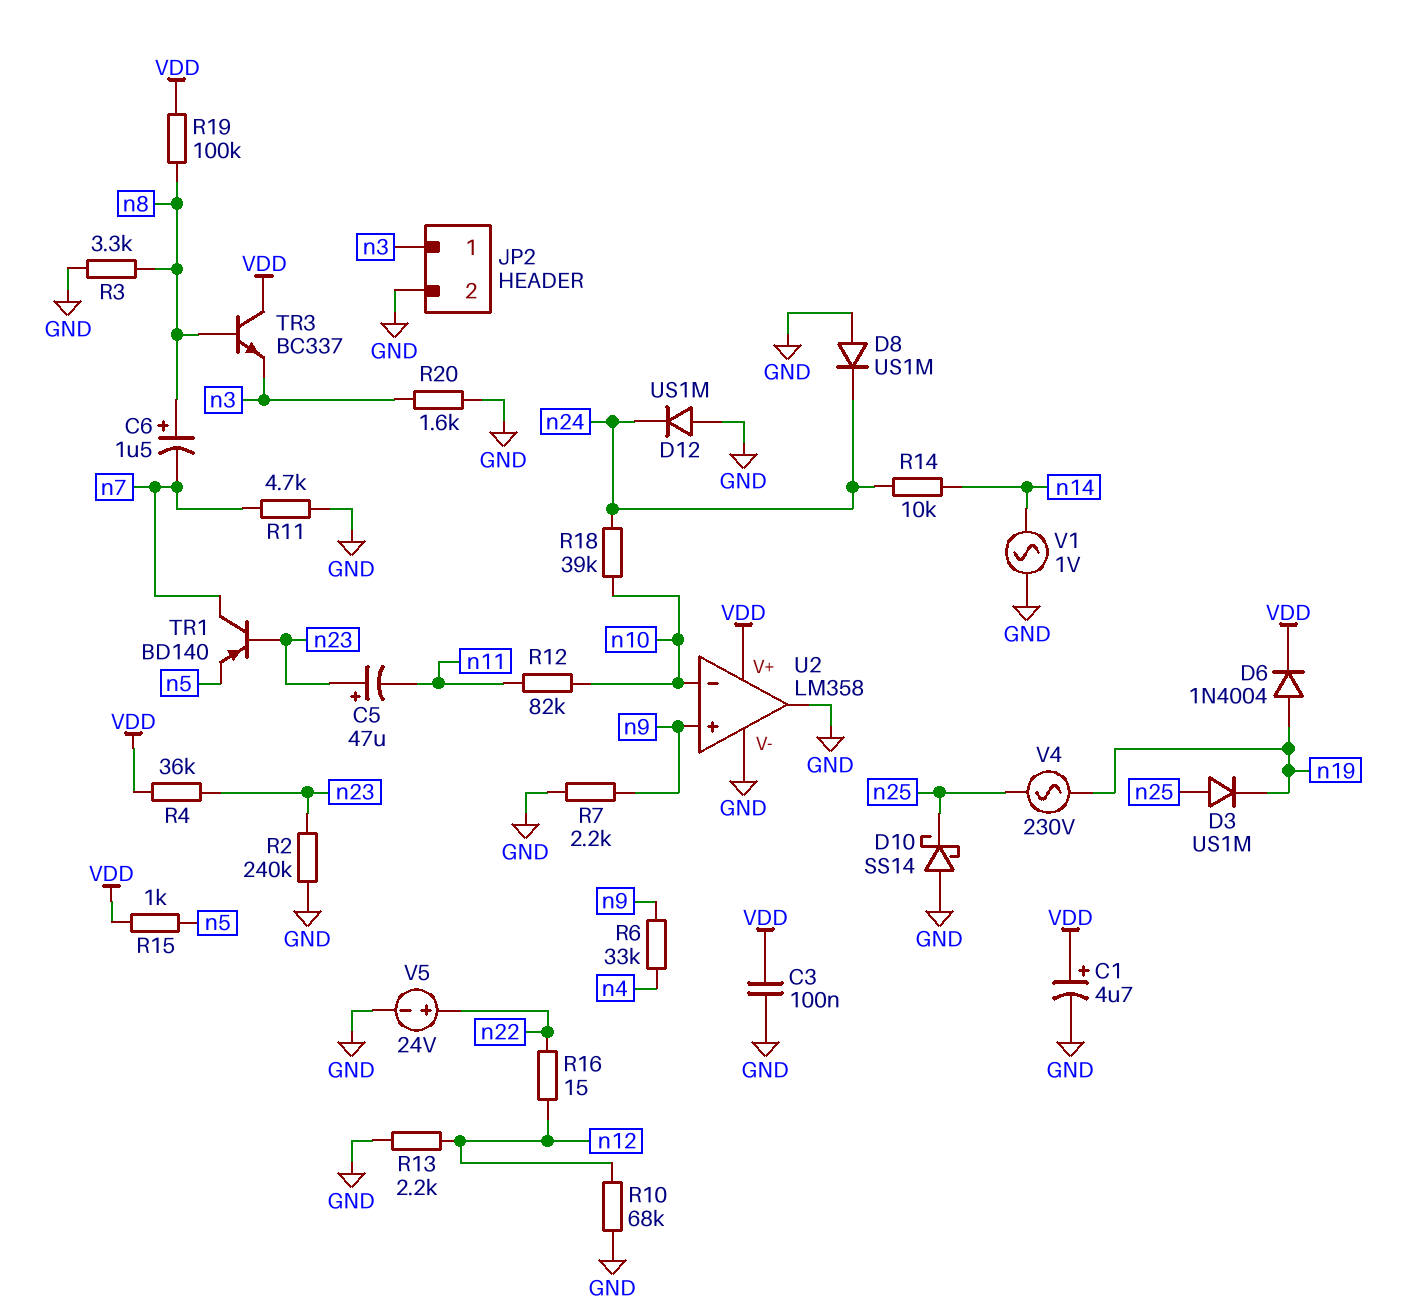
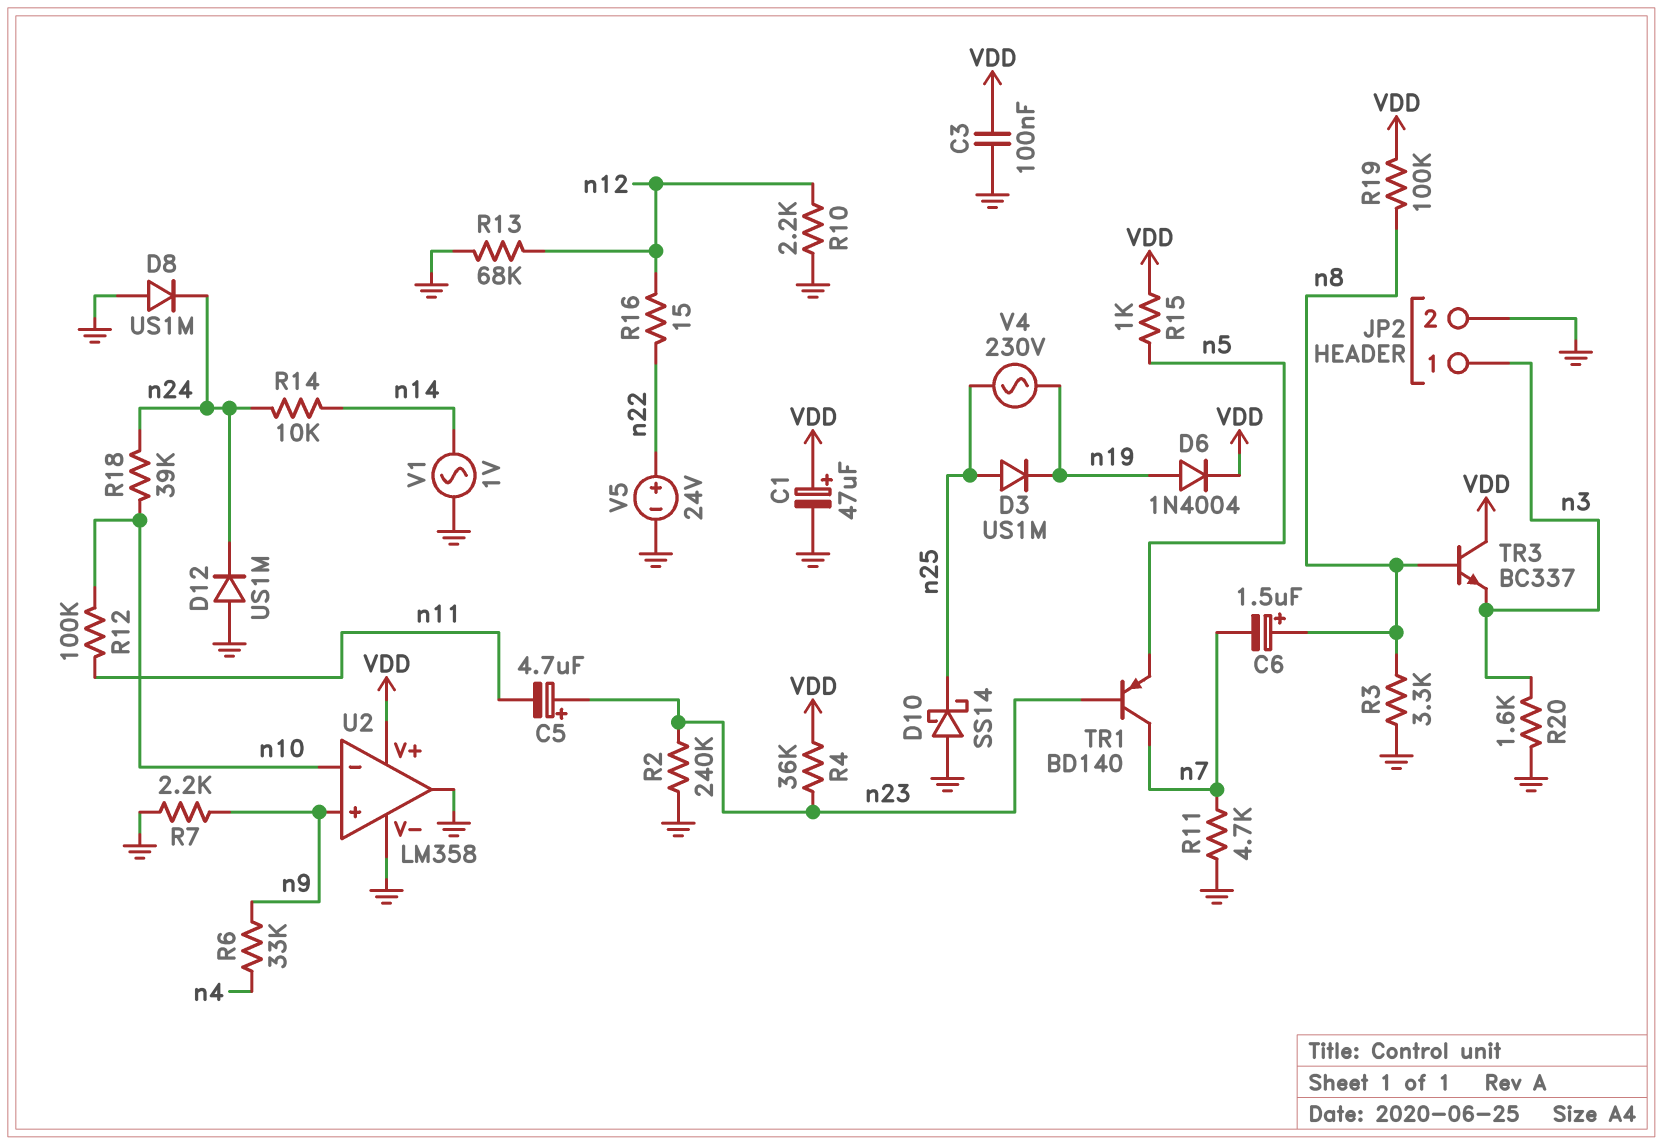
C1: 4.7uF (plus VDD, minus GND) -> 47uF (plus VDD, minus GND)
C5: 47uF (plus n23, minus n11) -> 4.7uF (plus n23, minus n11)
R10: 68k (GND, n12) -> 2.2k (GND, n12)
R12: 82k (n10, n11) -> 100k (n10, n11)
R13: 2.2k (GND, n12) -> 68k (GND, n12)

